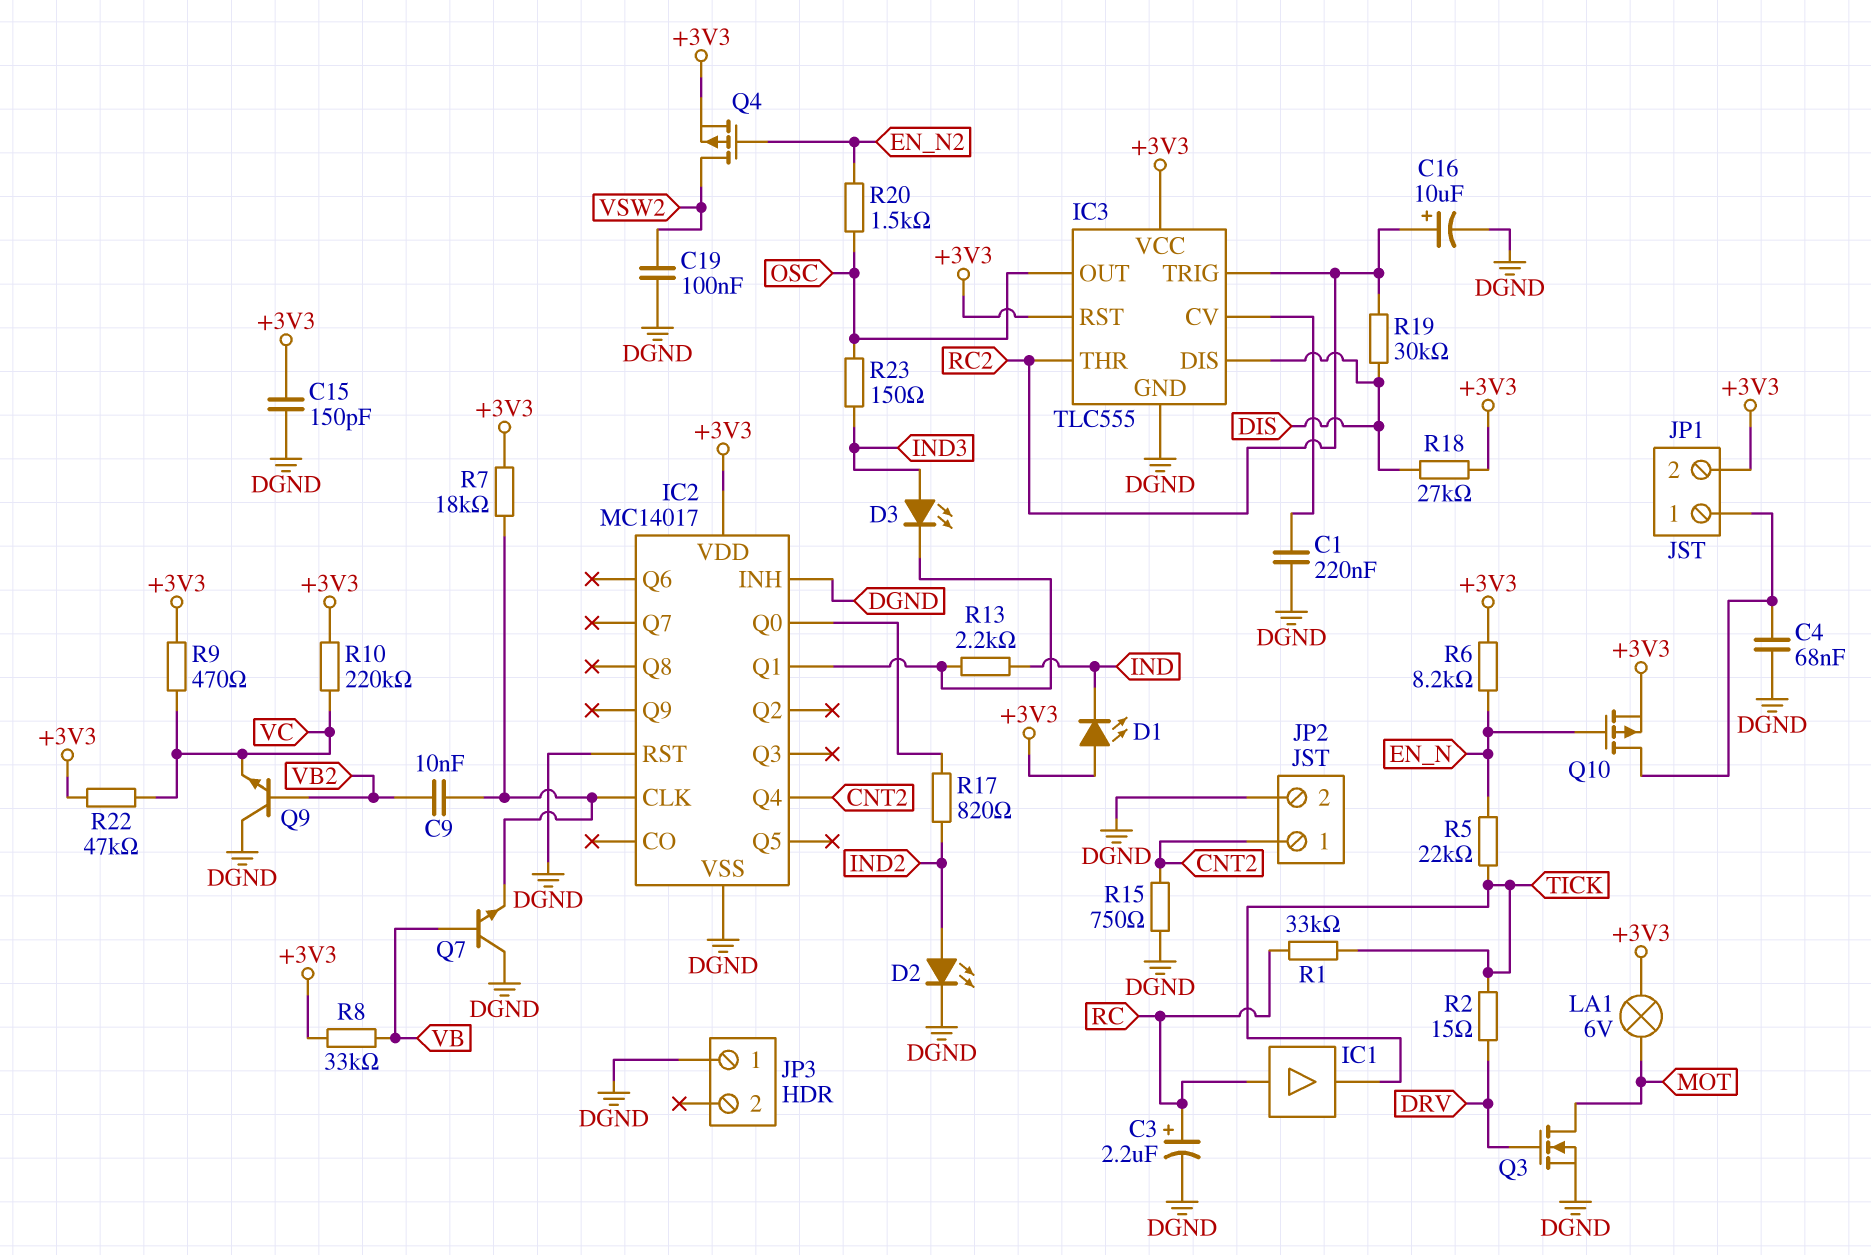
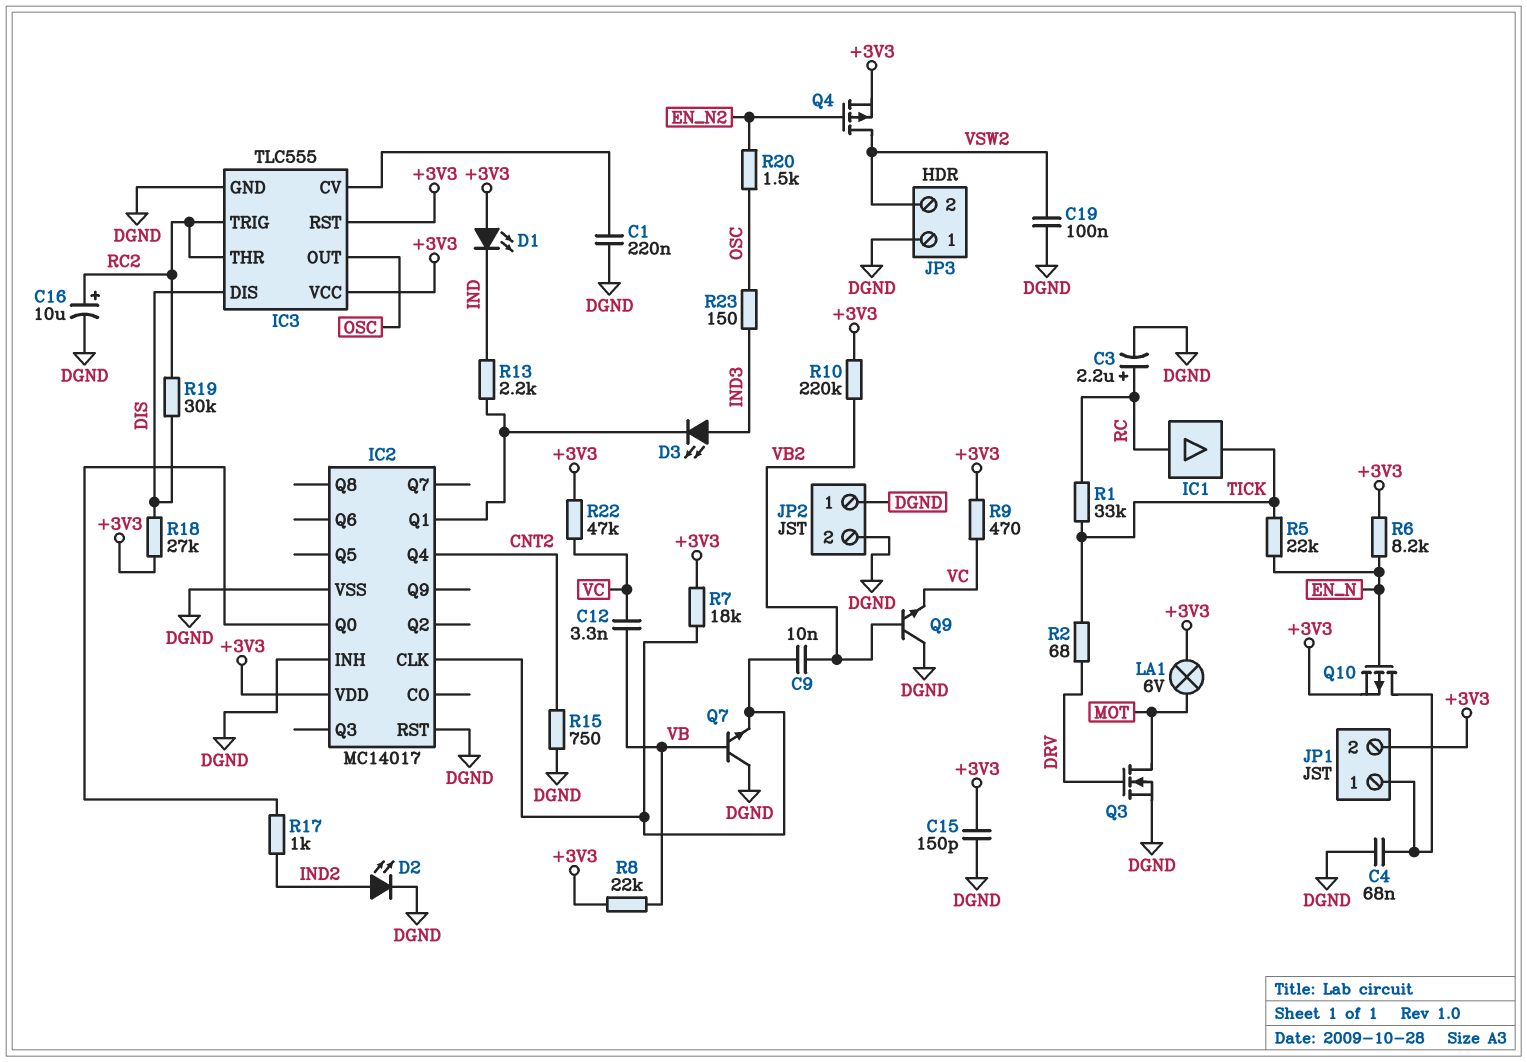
C12: none -> 3.3nF (VB, VC)
JP2 pin 1: CNT2 -> DGND
JP3 pin 2: none -> VSW2
R2: 15 (DRV, TICK) -> 68 (DRV, TICK)
R8: 33k (+3V3, VB) -> 22k (+3V3, VB)
R10: 220k (+3V3, VC) -> 220k (+3V3, VB2)
R17: 820 (IC2/Q0, IND2) -> 1k (IC2/Q0, IND2)

